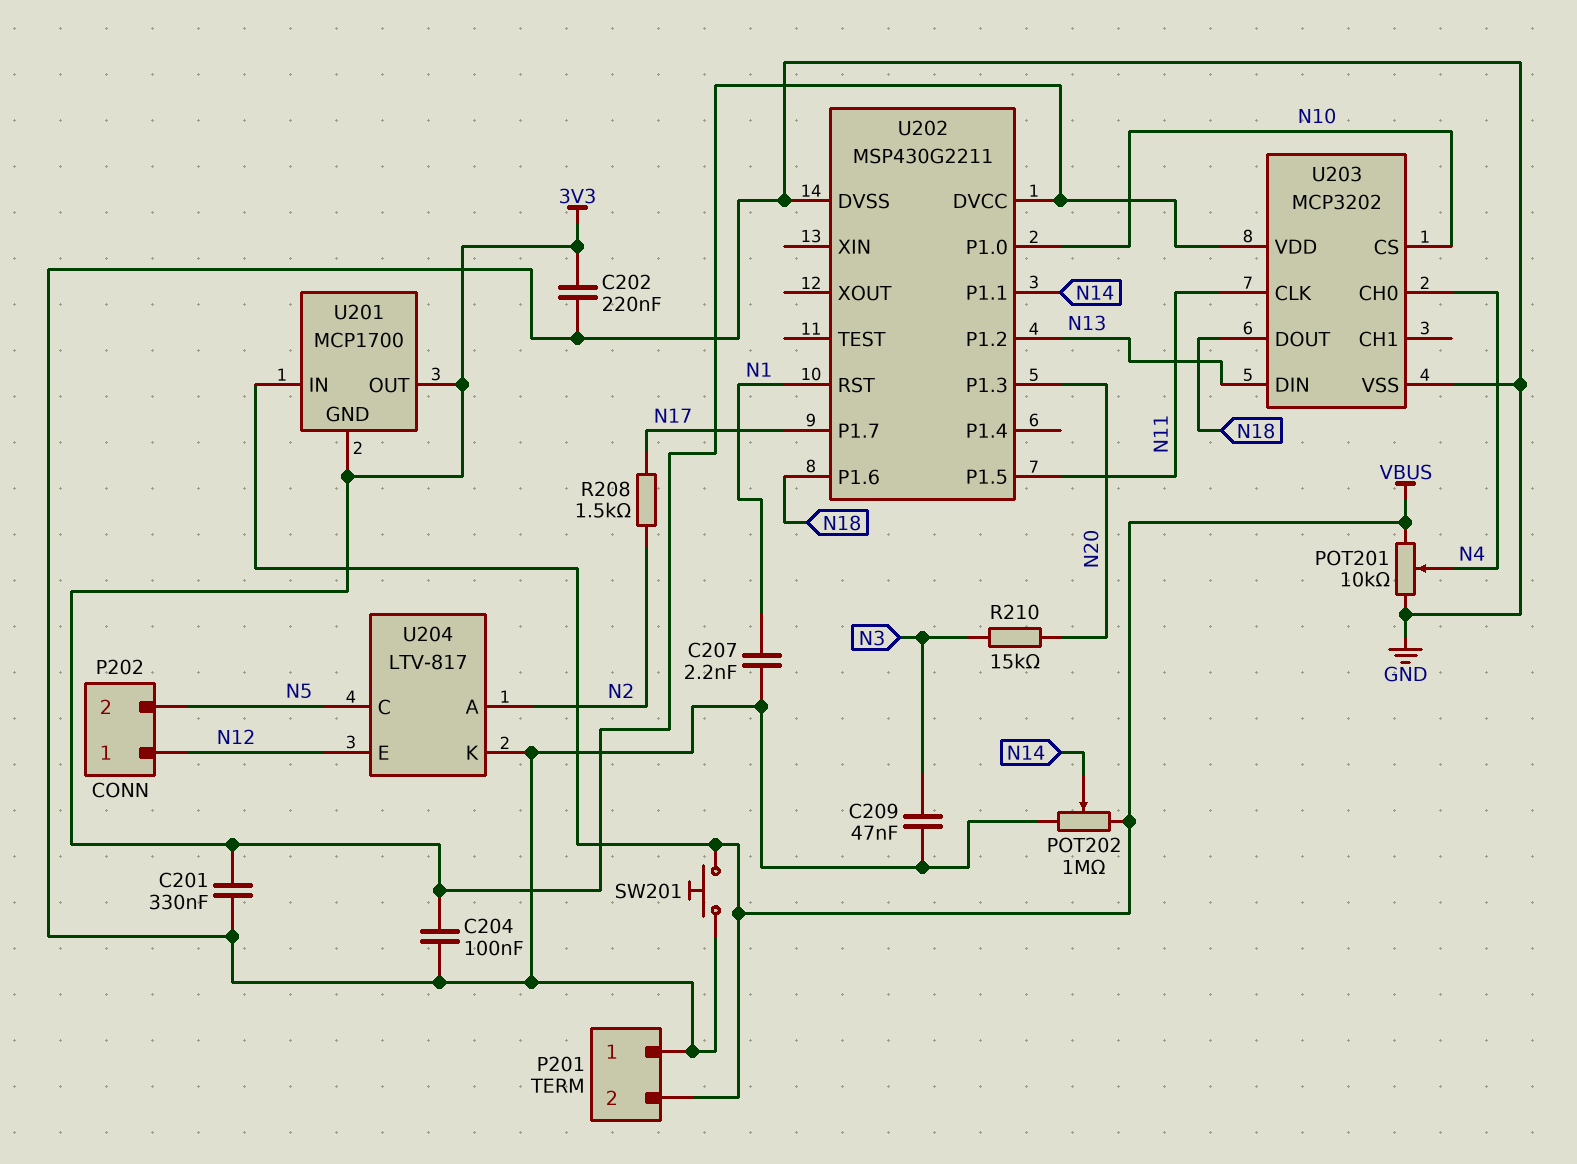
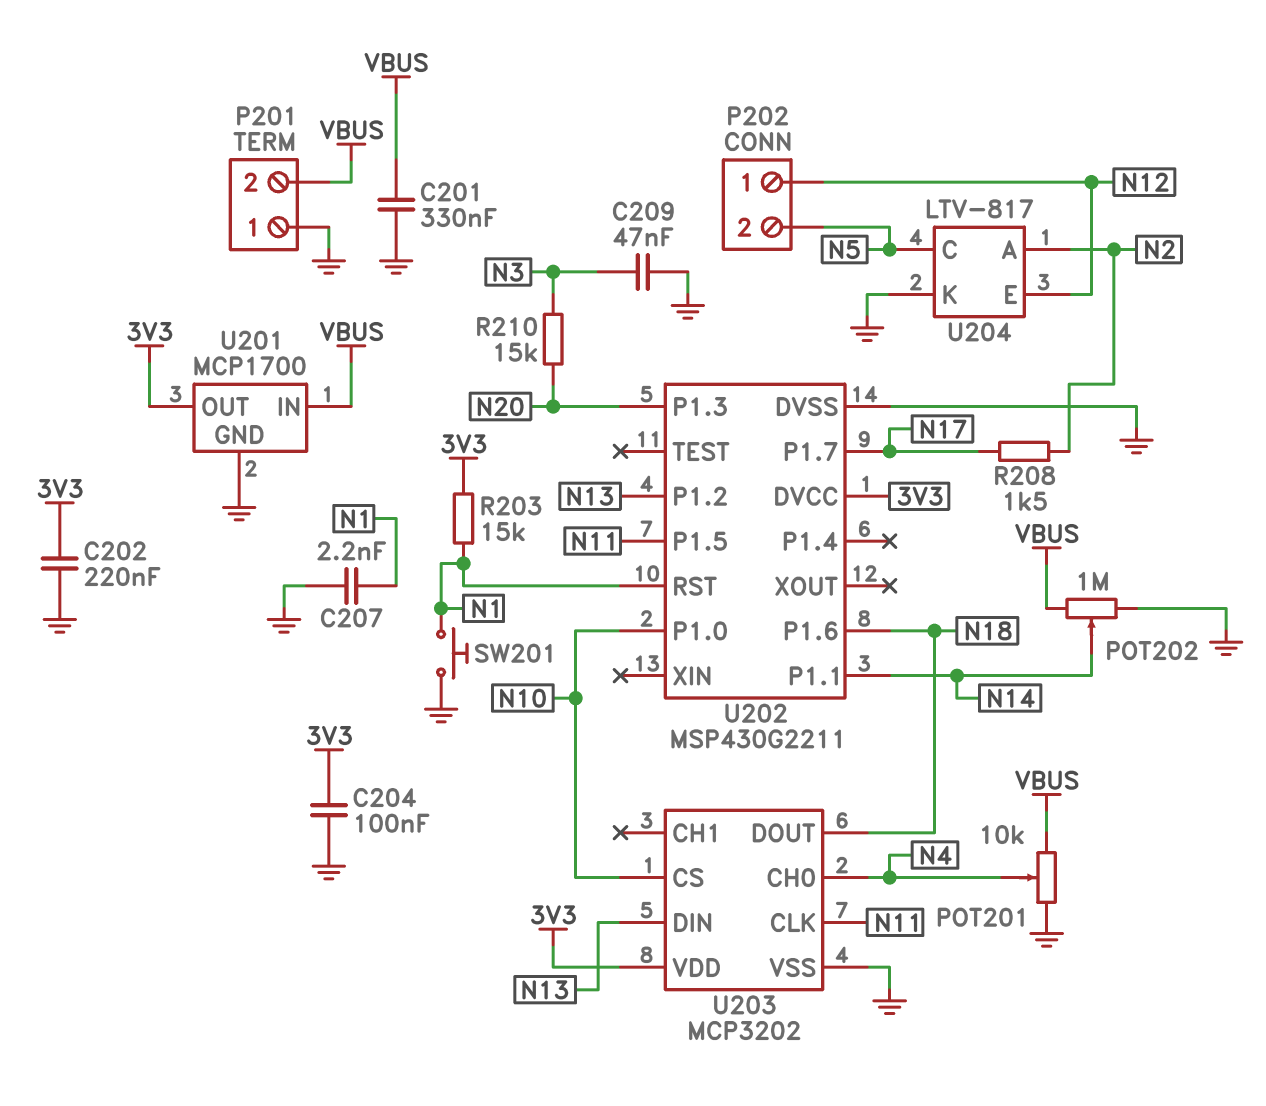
C201: 330nF (3V3, GND) -> 330nF (GND, VBUS)
R203: none -> 15k (3V3, N1)
SW201: button (GND, VBUS) -> button (GND, N1)
U201 pin GND: 3V3 -> GND

